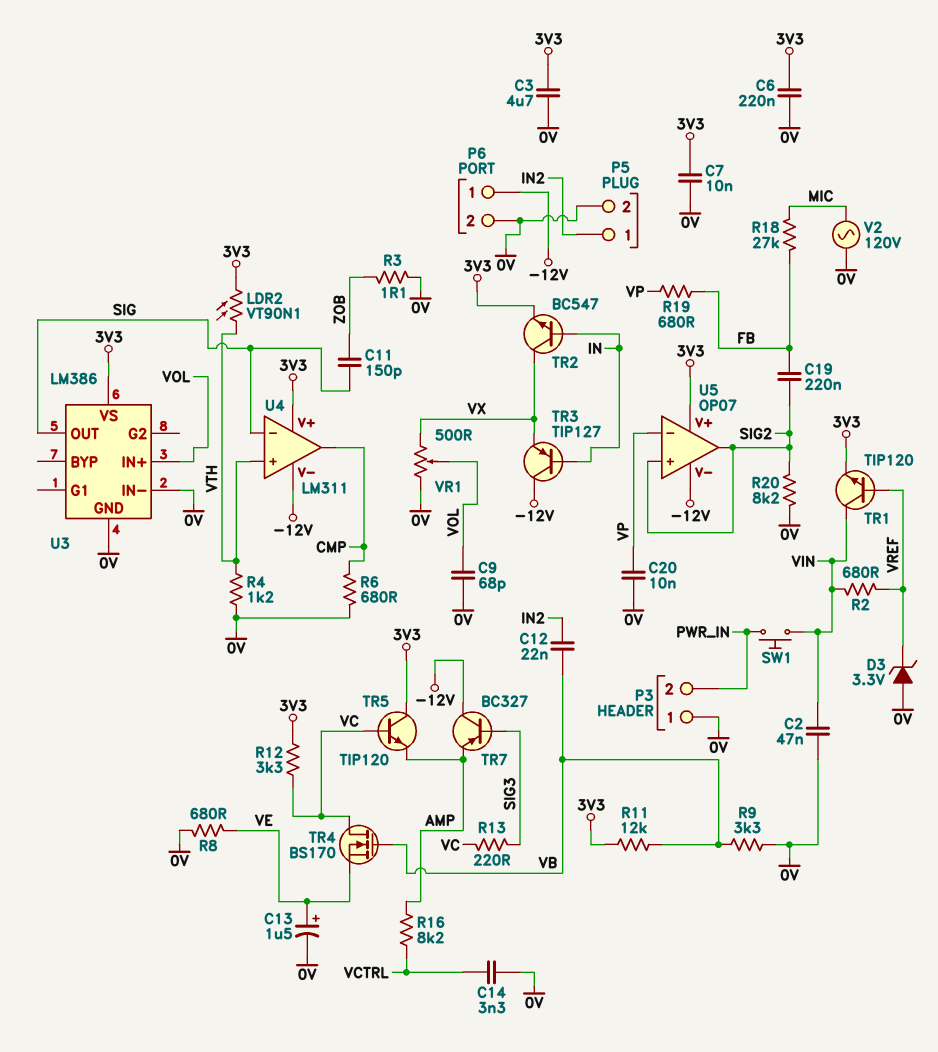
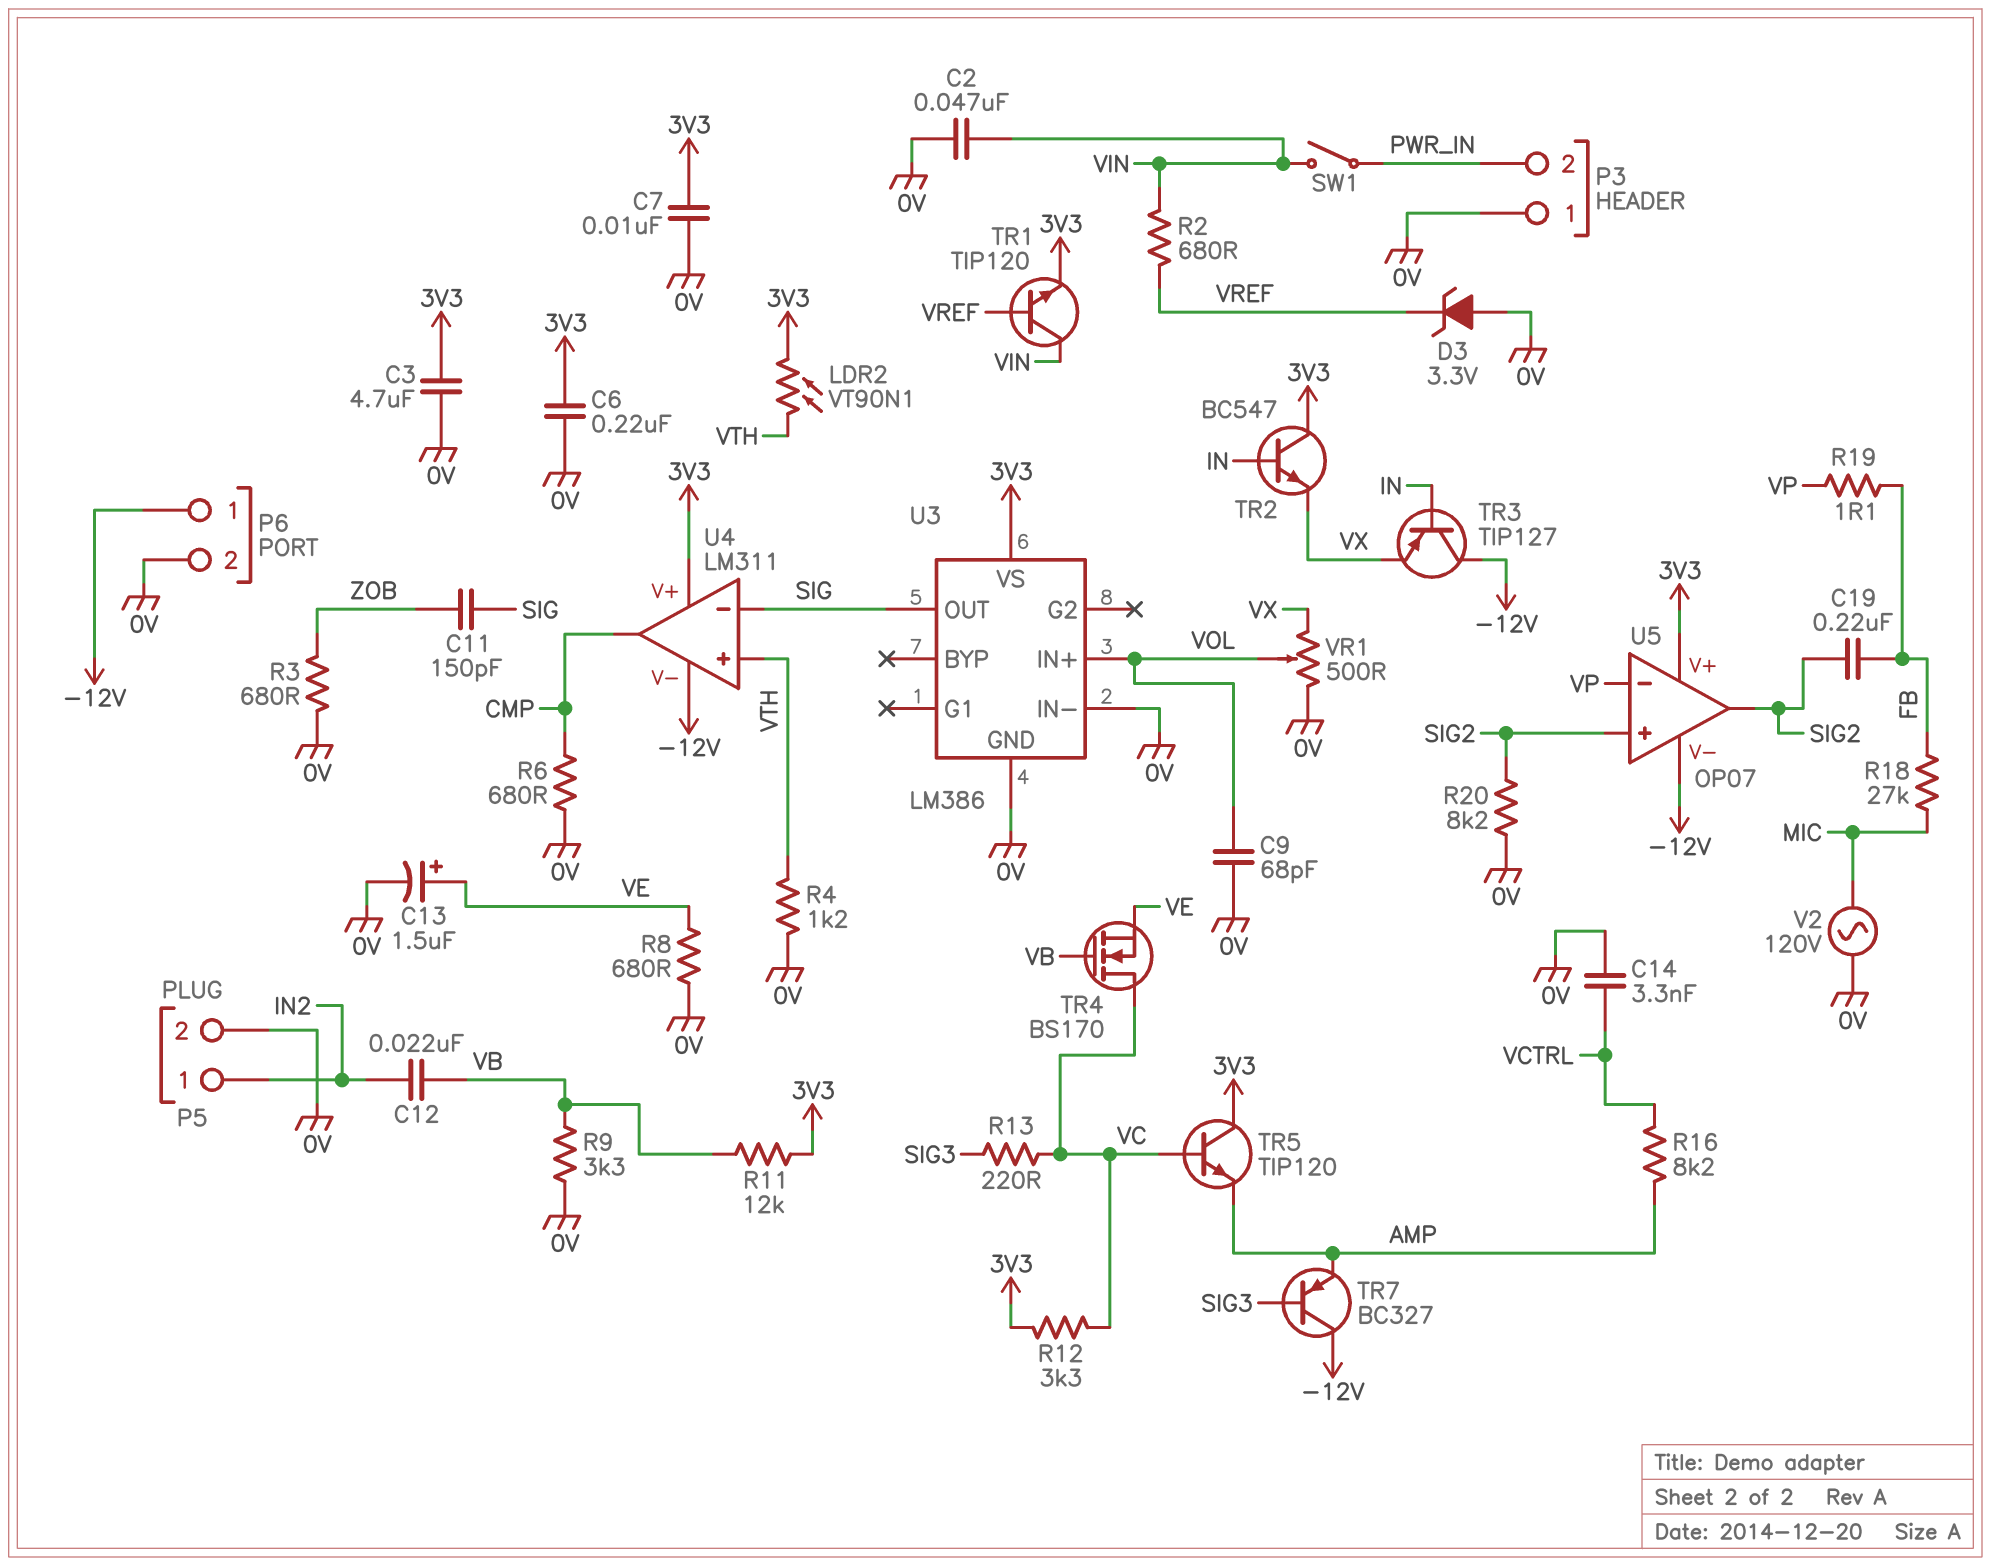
C20: 10nF (0V, VP) -> none
R3: 1.1 (0V, ZOB) -> 680 (0V, ZOB)
R19: 680 (FB, VP) -> 1.1 (FB, VP)
SW1: button (PWR_IN, VIN) -> switch (PWR_IN, VIN)
TR2: NPN BC547 (B IN, C VX, E 3V3) -> NPN BC547 (B IN, C 3V3, E VX)

